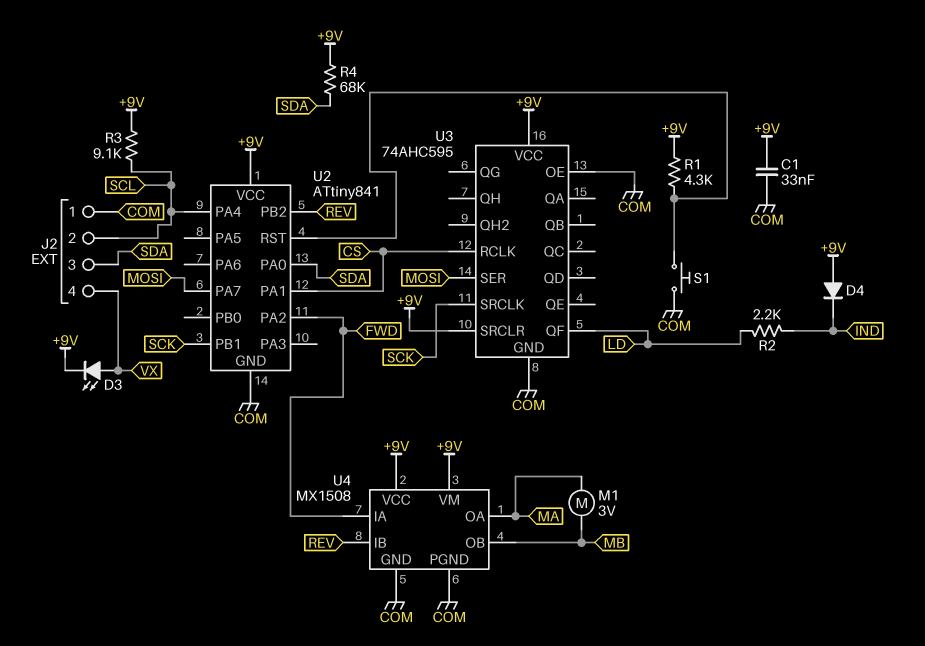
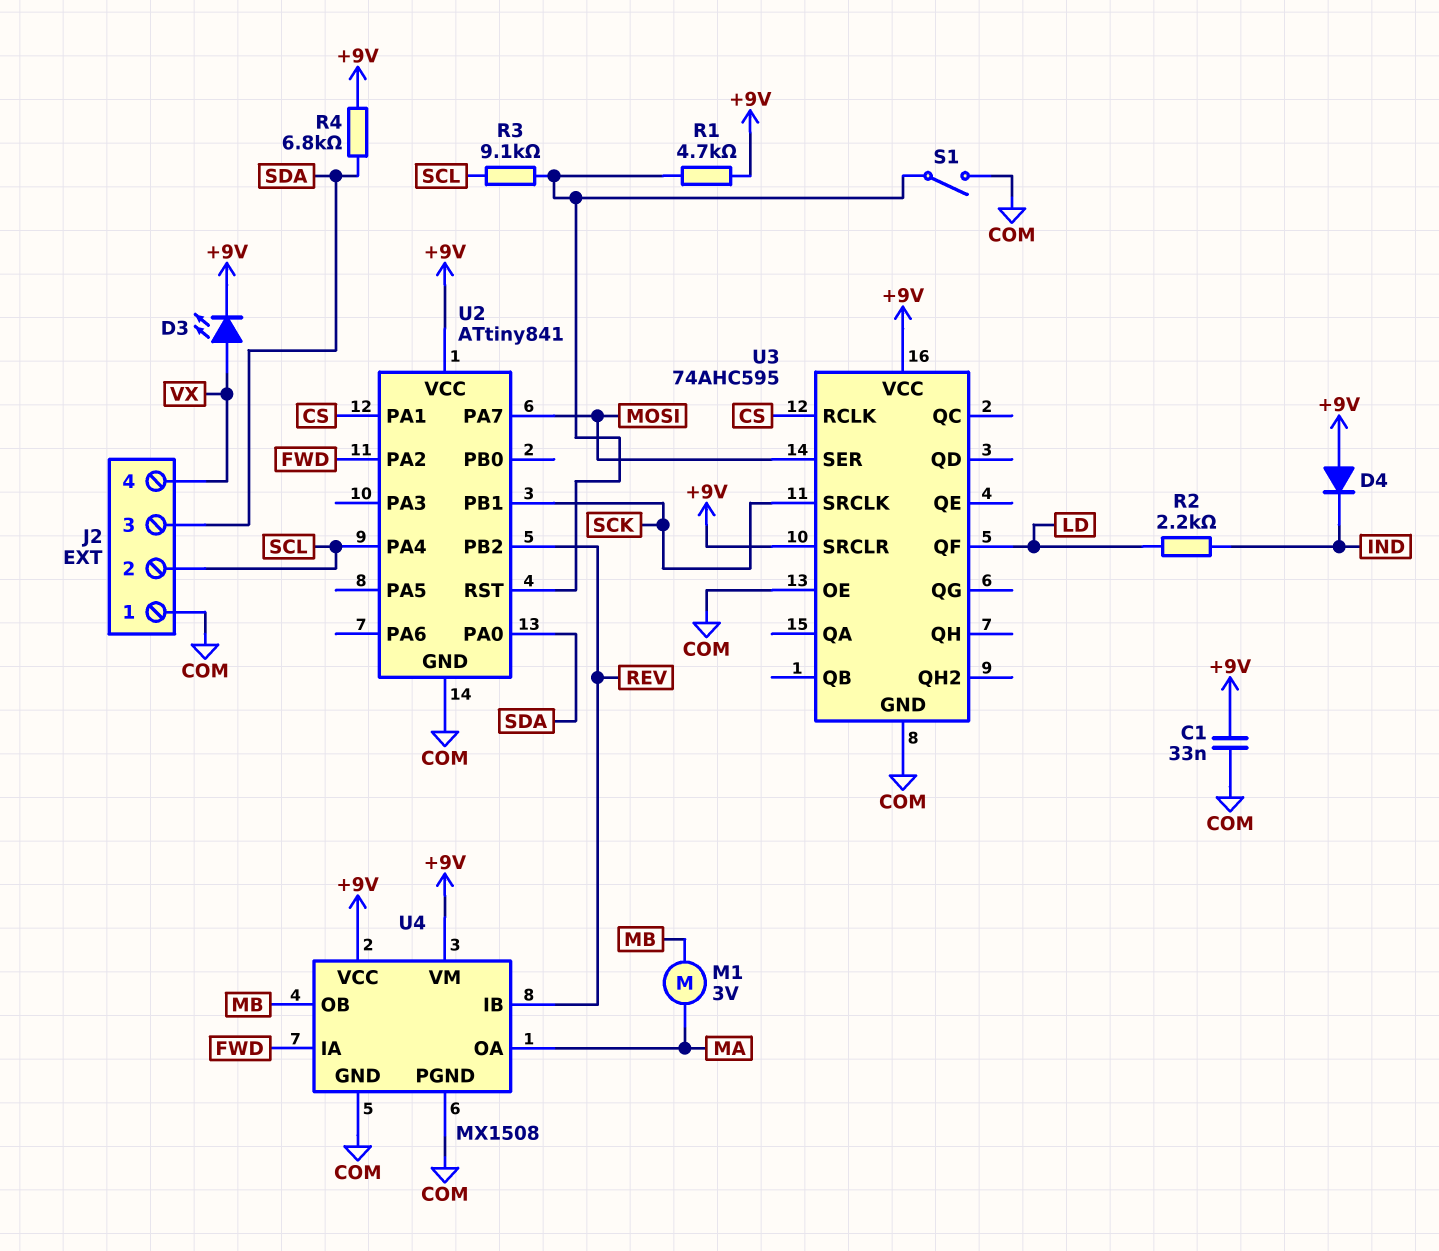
R1: 4.3k (+9V, U2/RST) -> 4.7k (+9V, U2/RST)
R3: 9.1k (+9V, SCL) -> 9.1k (SCL, U2/RST)
R4: 68k (+9V, SDA) -> 6.8k (+9V, SDA)
S1: button (COM, U2/RST) -> switch (COM, U2/RST)

